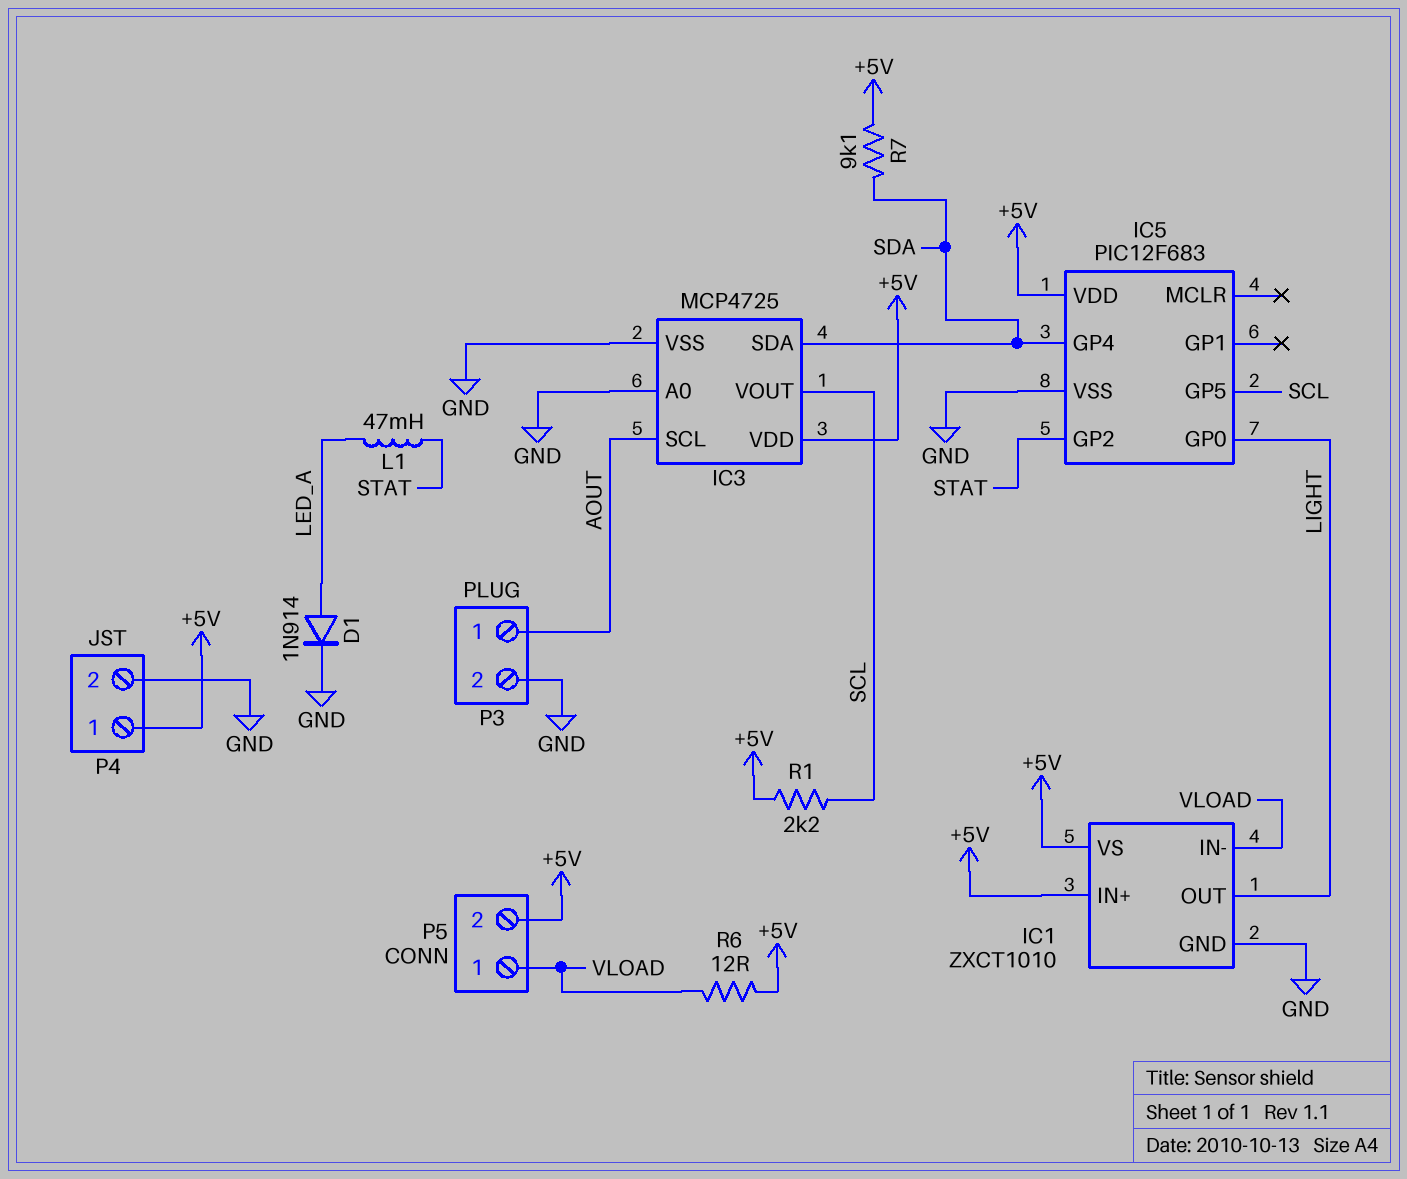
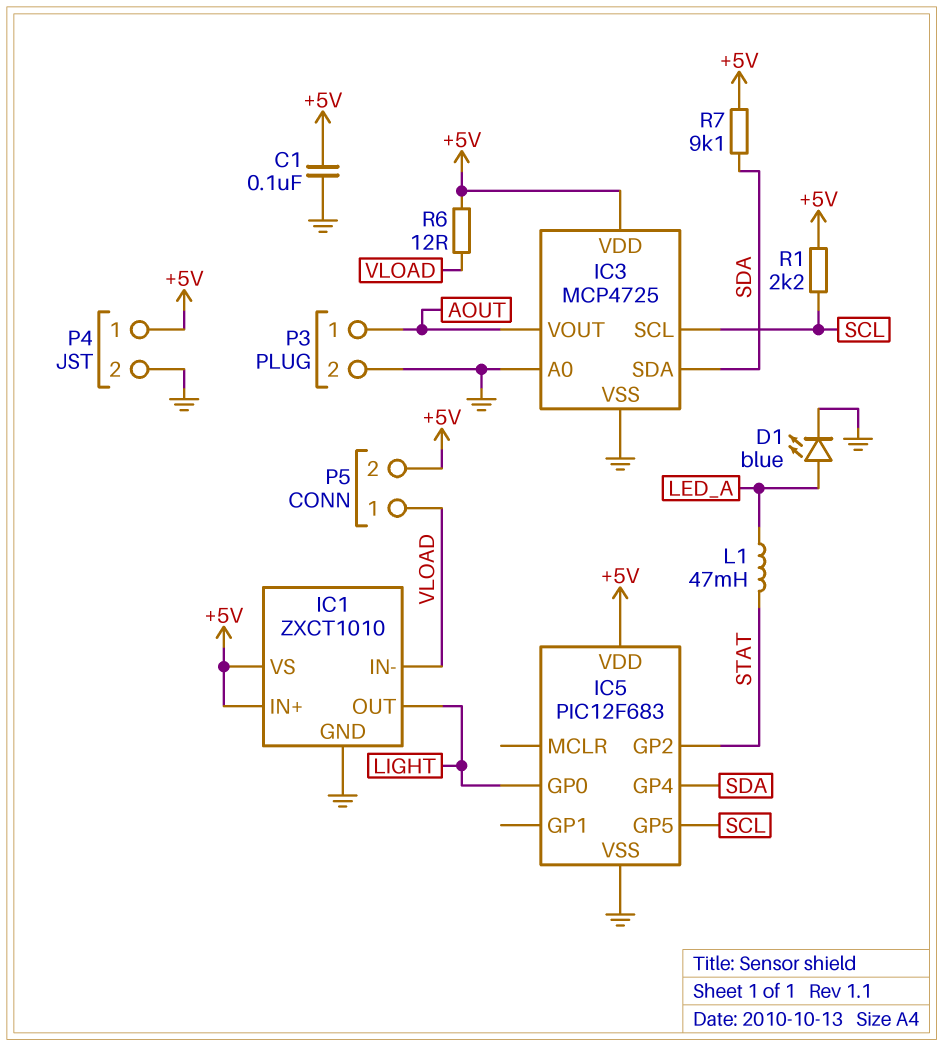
C1: none -> 100nF (+5V, GND)
D1: diode 1N914 (A LED_A, K GND) -> LED blue (A LED_A, K GND)
IC3 pin SCL: AOUT -> SCL
IC3 pin VOUT: SCL -> AOUT

